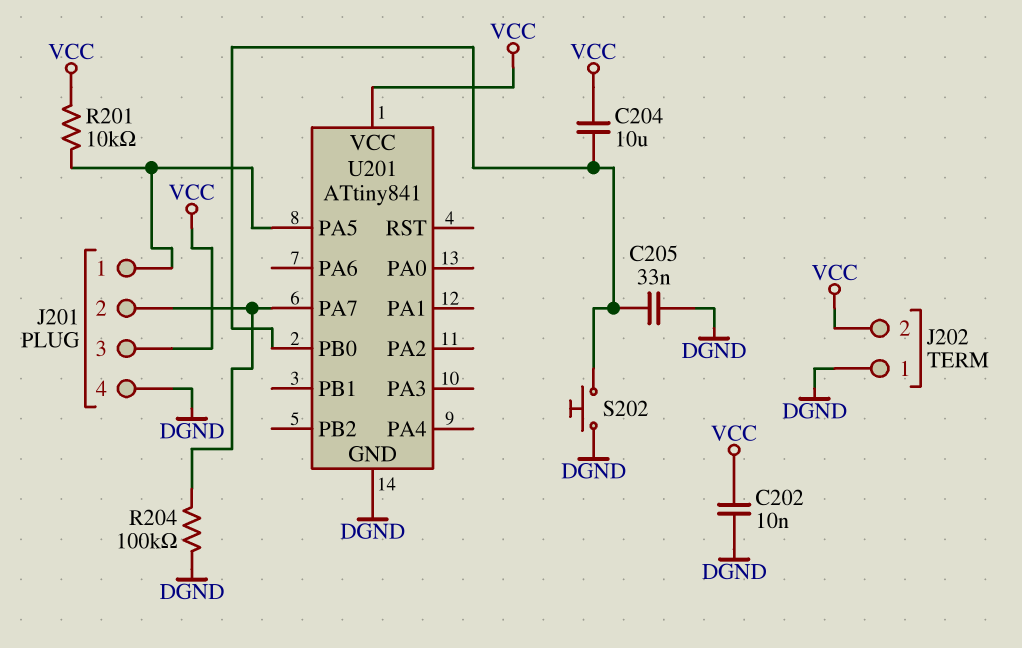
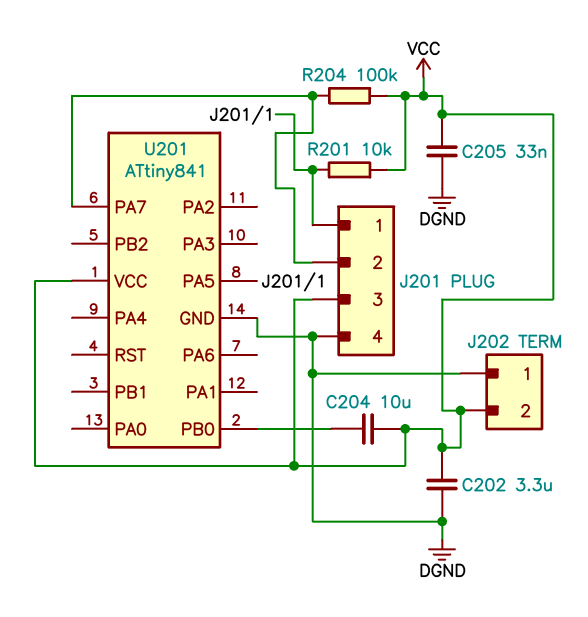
C202: 10nF (DGND, VCC) -> 3.3uF (DGND, VCC)
C205: 33nF (DGND, U201/PB0) -> 33nF (DGND, VCC)
R204: 100k (DGND, J201/2) -> 100k (J201/2, VCC)
S202: button (DGND, U201/PB0) -> none

